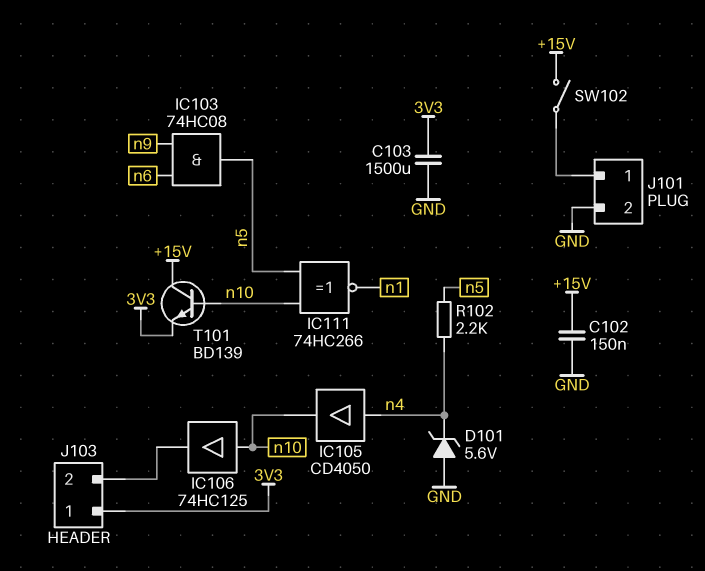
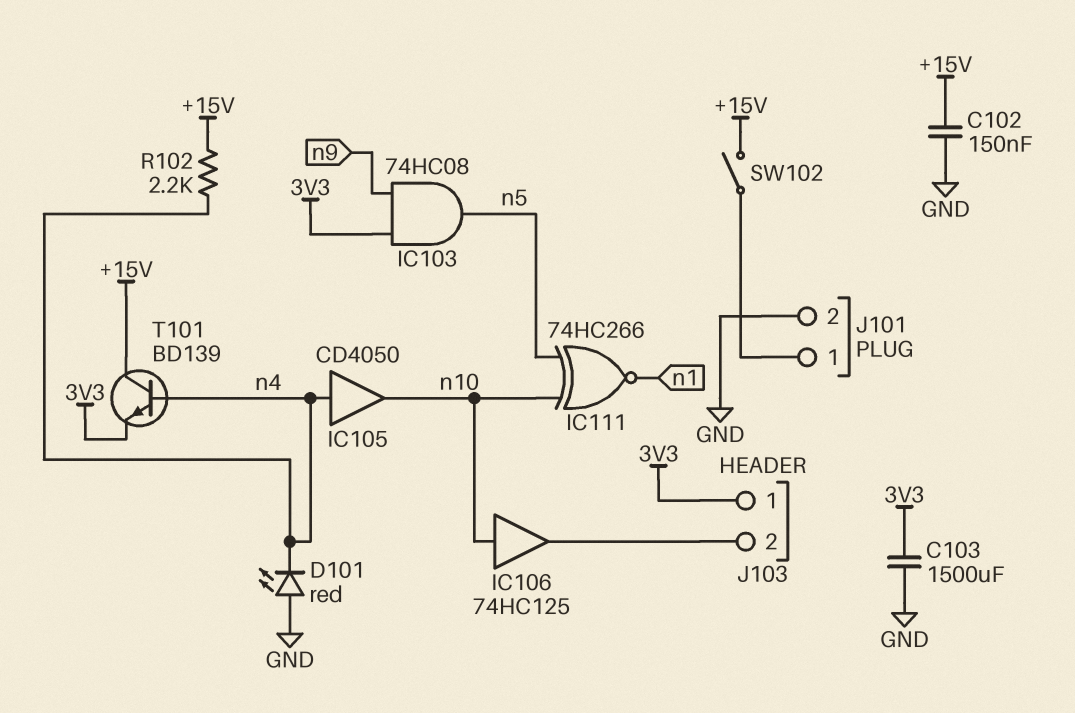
D101: zener 5.6V (A GND, K n4) -> LED red (A GND, K n4)
IC103: AND 74HC08 (in n6, in n9, out n5) -> AND 74HC08 (in 3V3, in n9, out n5)
R102: 2.2k (n4, n5) -> 2.2k (+15V, n4)
T101: NPN BD139 (B n10, C +15V, E 3V3) -> NPN BD139 (B n4, C +15V, E 3V3)

